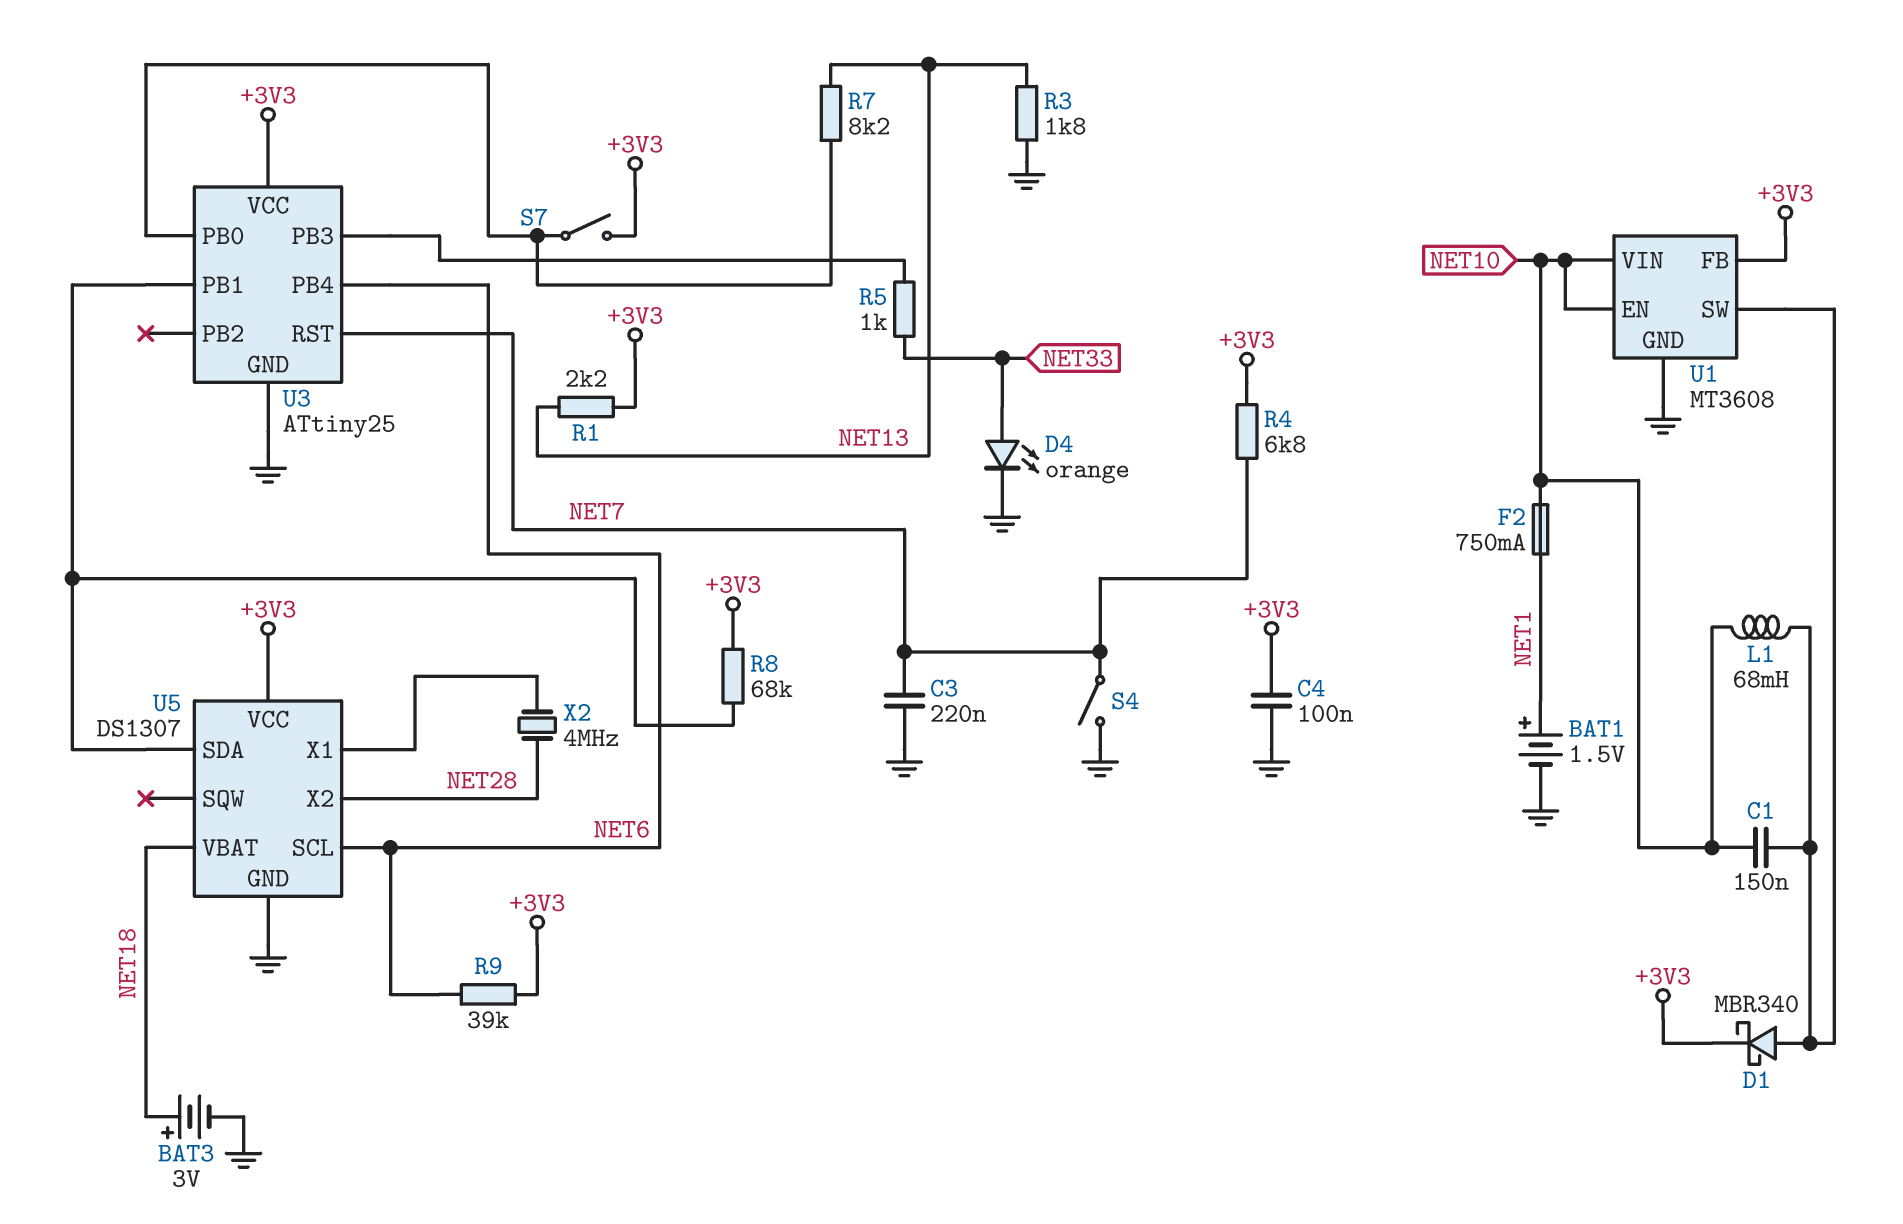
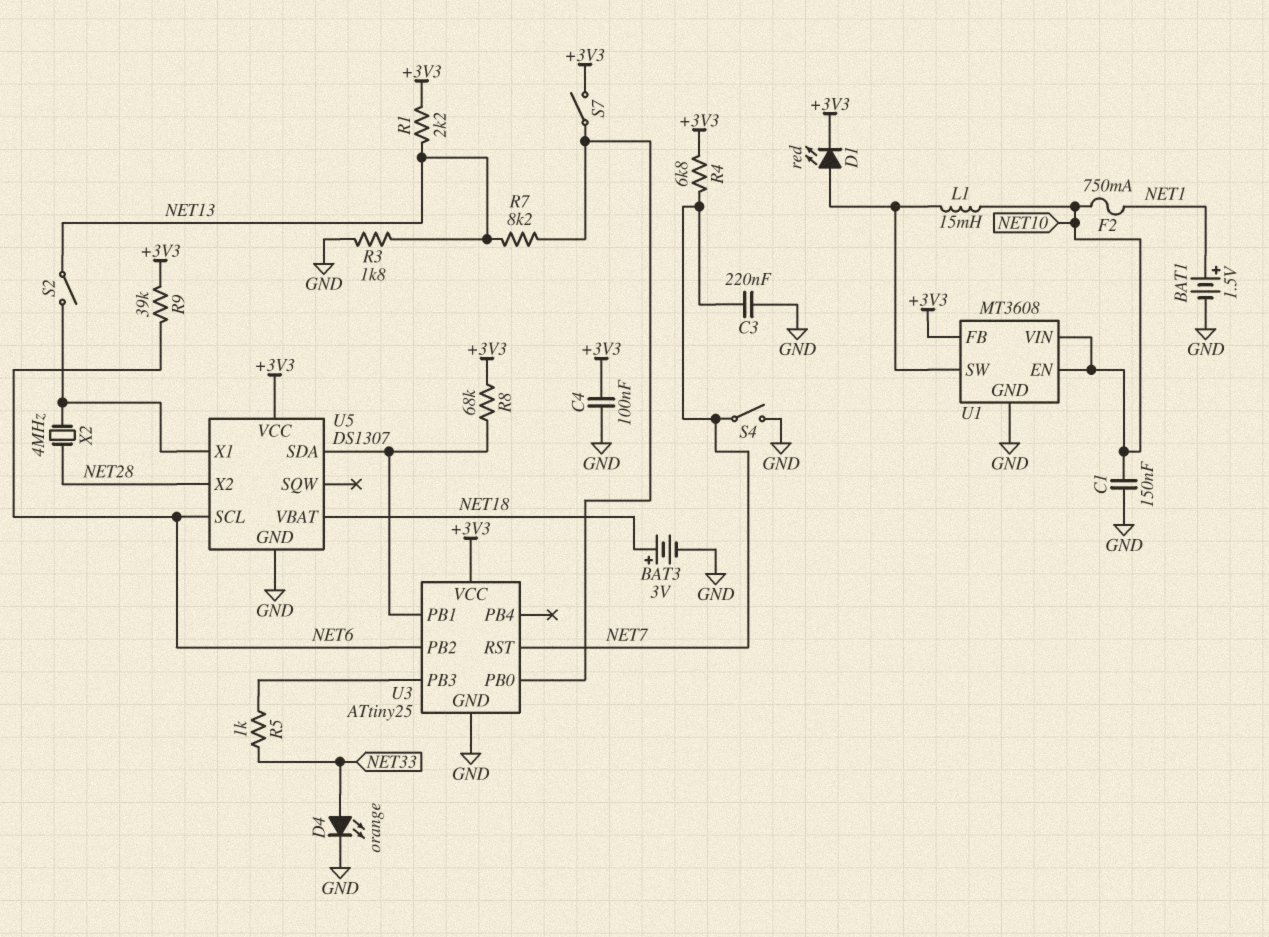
C1: 150nF (NET10, U1/SW) -> 150nF (GND, NET10)
D1: schottky MBR340 (A U1/SW, K +3V3) -> LED red (A U1/SW, K +3V3)
L1: 68mH (NET10, U1/SW) -> 15mH (NET10, U1/SW)
S2: none -> switch (NET13, U5/X1)
U3 pin PB2: none -> NET6
U3 pin PB4: NET6 -> none

